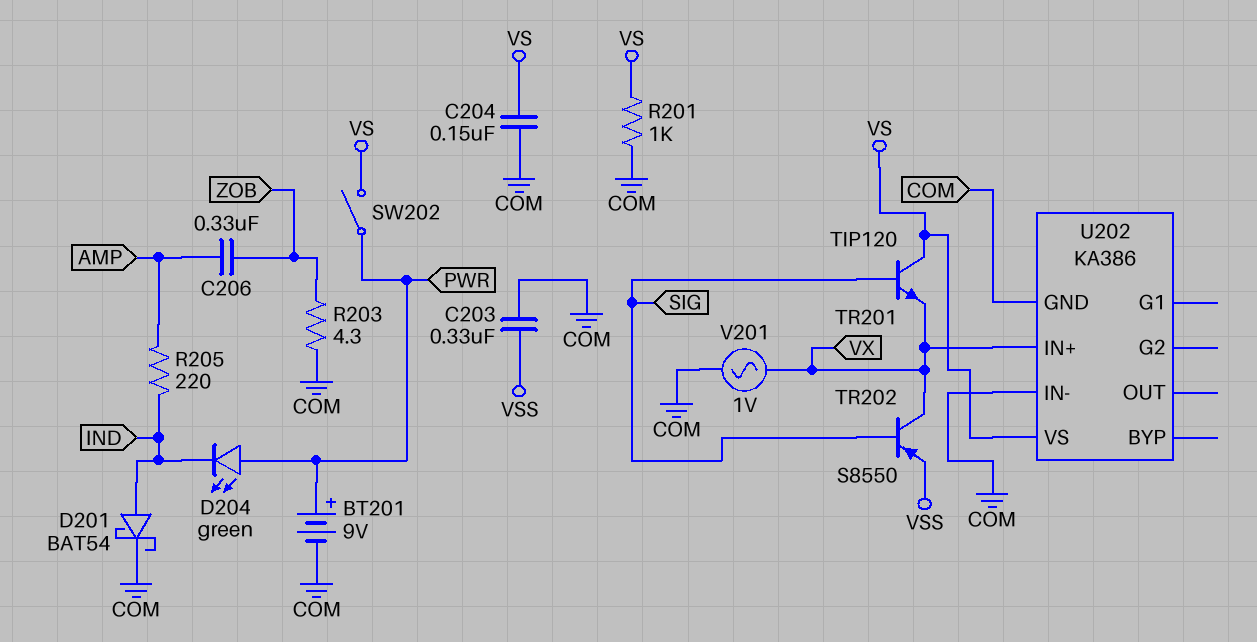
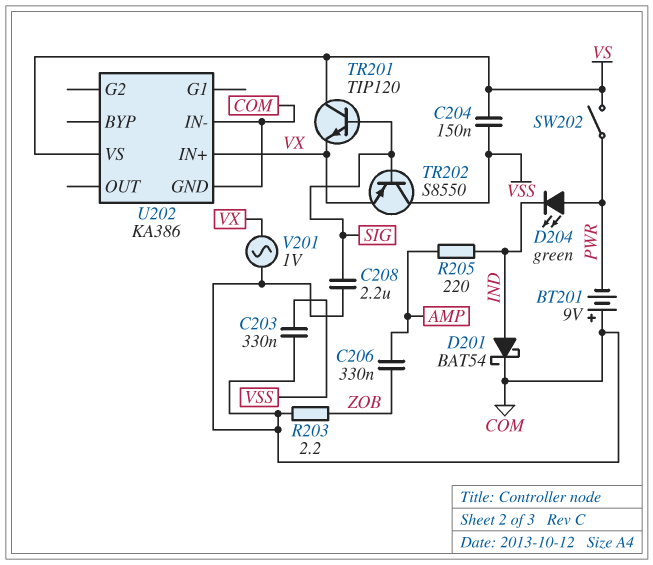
BT201: 9V (plus PWR, minus COM) -> 9V (plus COM, minus PWR)
C204: 150nF (COM, VS) -> 150nF (VS, VSS)
C208: none -> 2.2uF (COM, SIG)
R201: 1k (COM, VS) -> none
R203: 4.3 (COM, ZOB) -> 2.2 (COM, ZOB)
TR202: PNP S8550 (B SIG, C VX, E VSS) -> PNP S8550 (B SIG, C VSS, E VX)

